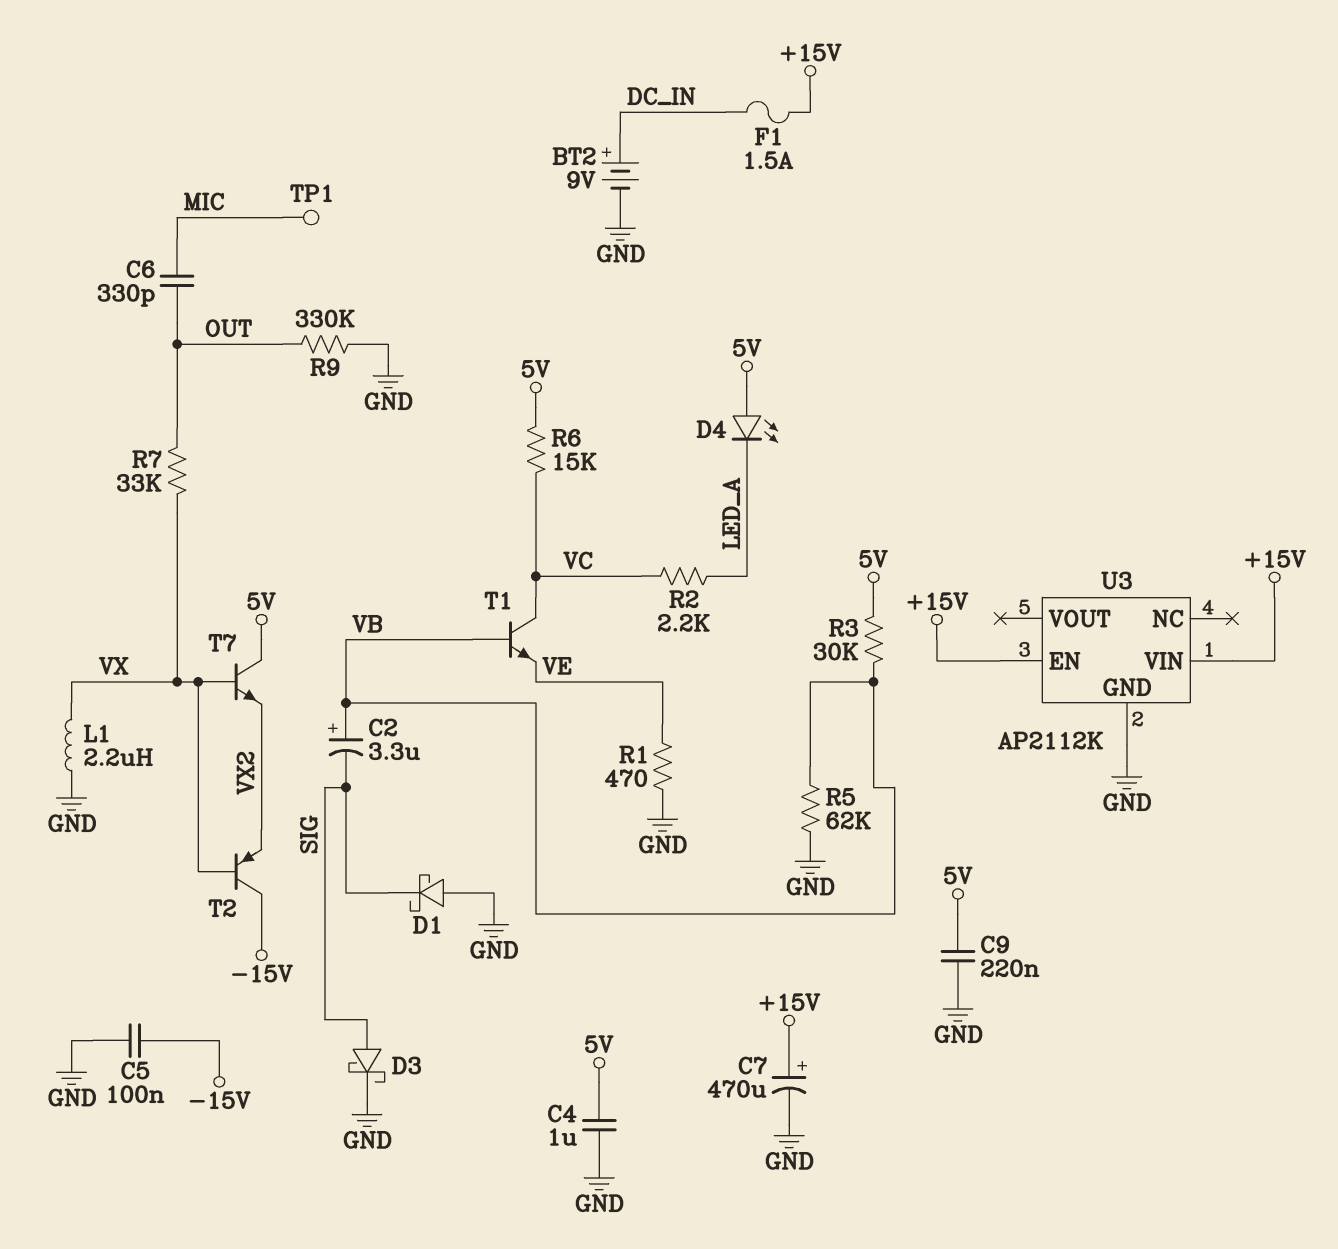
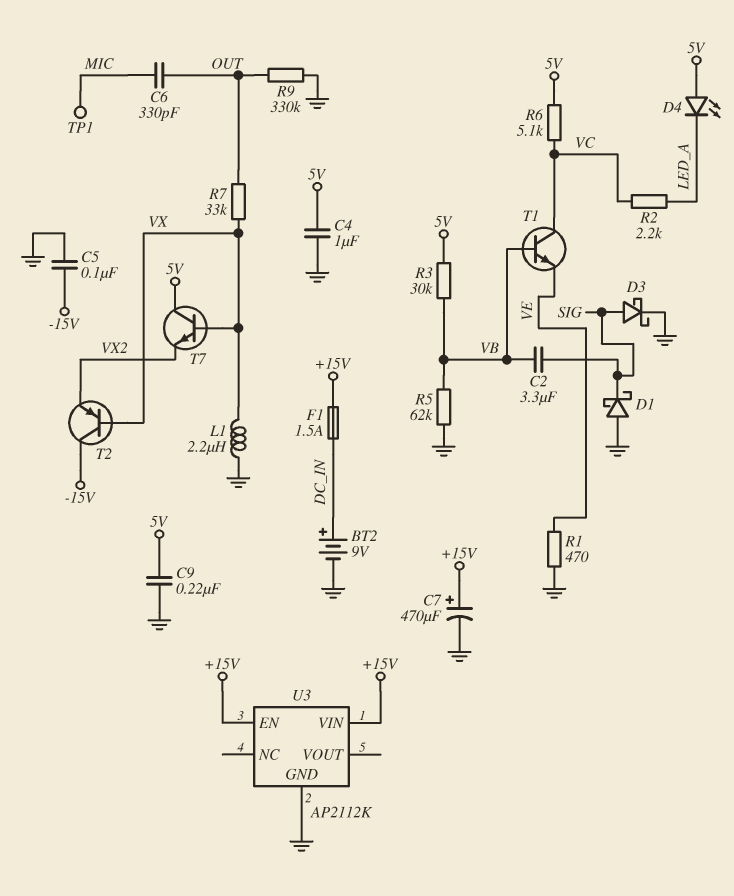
C2: 3.3uF (plus VB, minus SIG) -> 3.3uF (SIG, VB)
R6: 15k (5V, VC) -> 5.1k (5V, VC)

